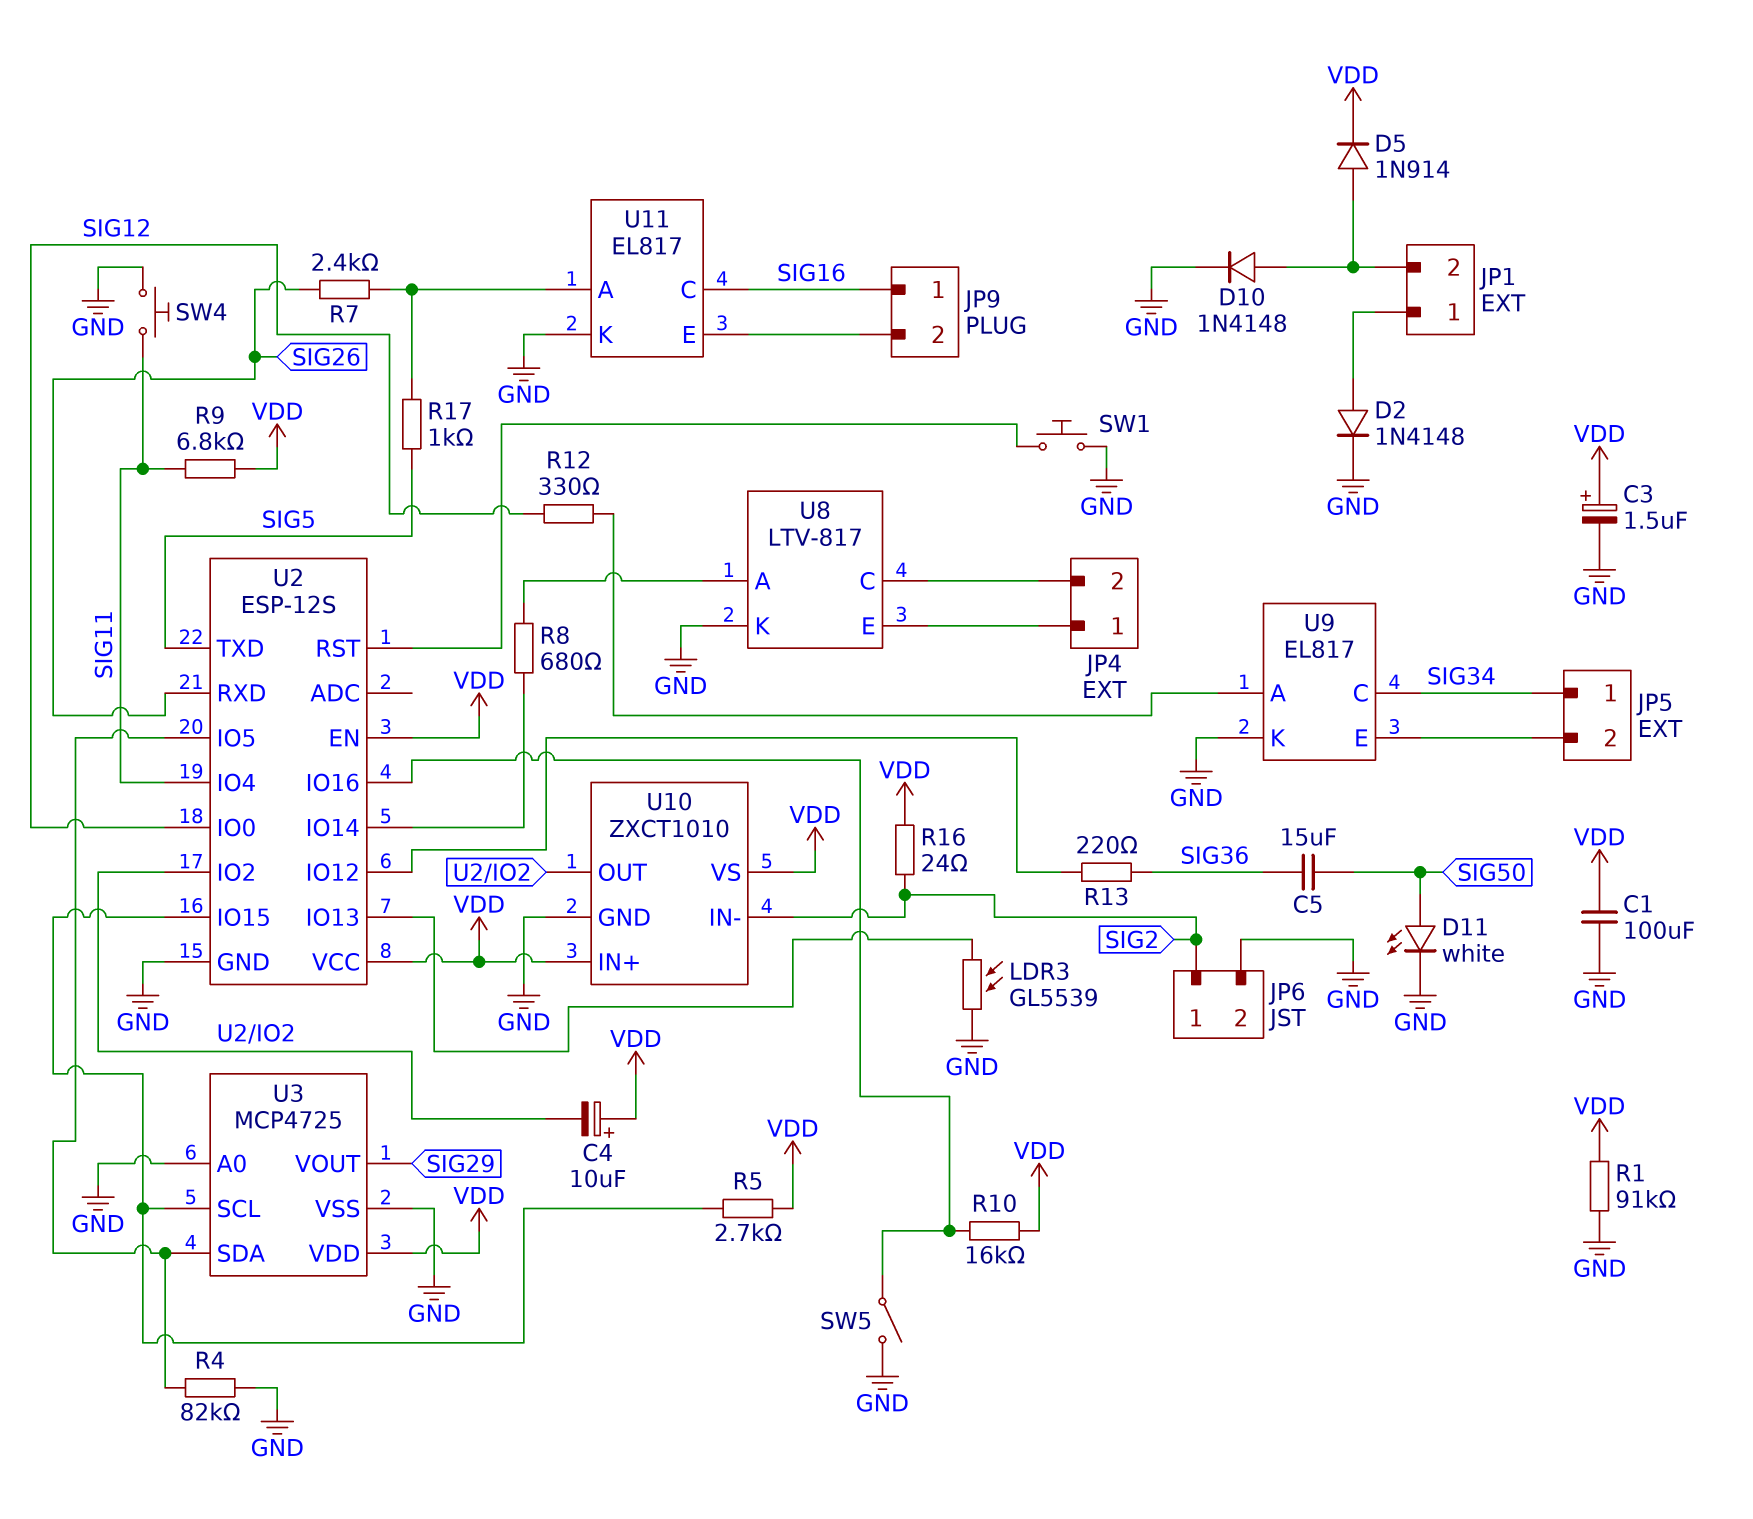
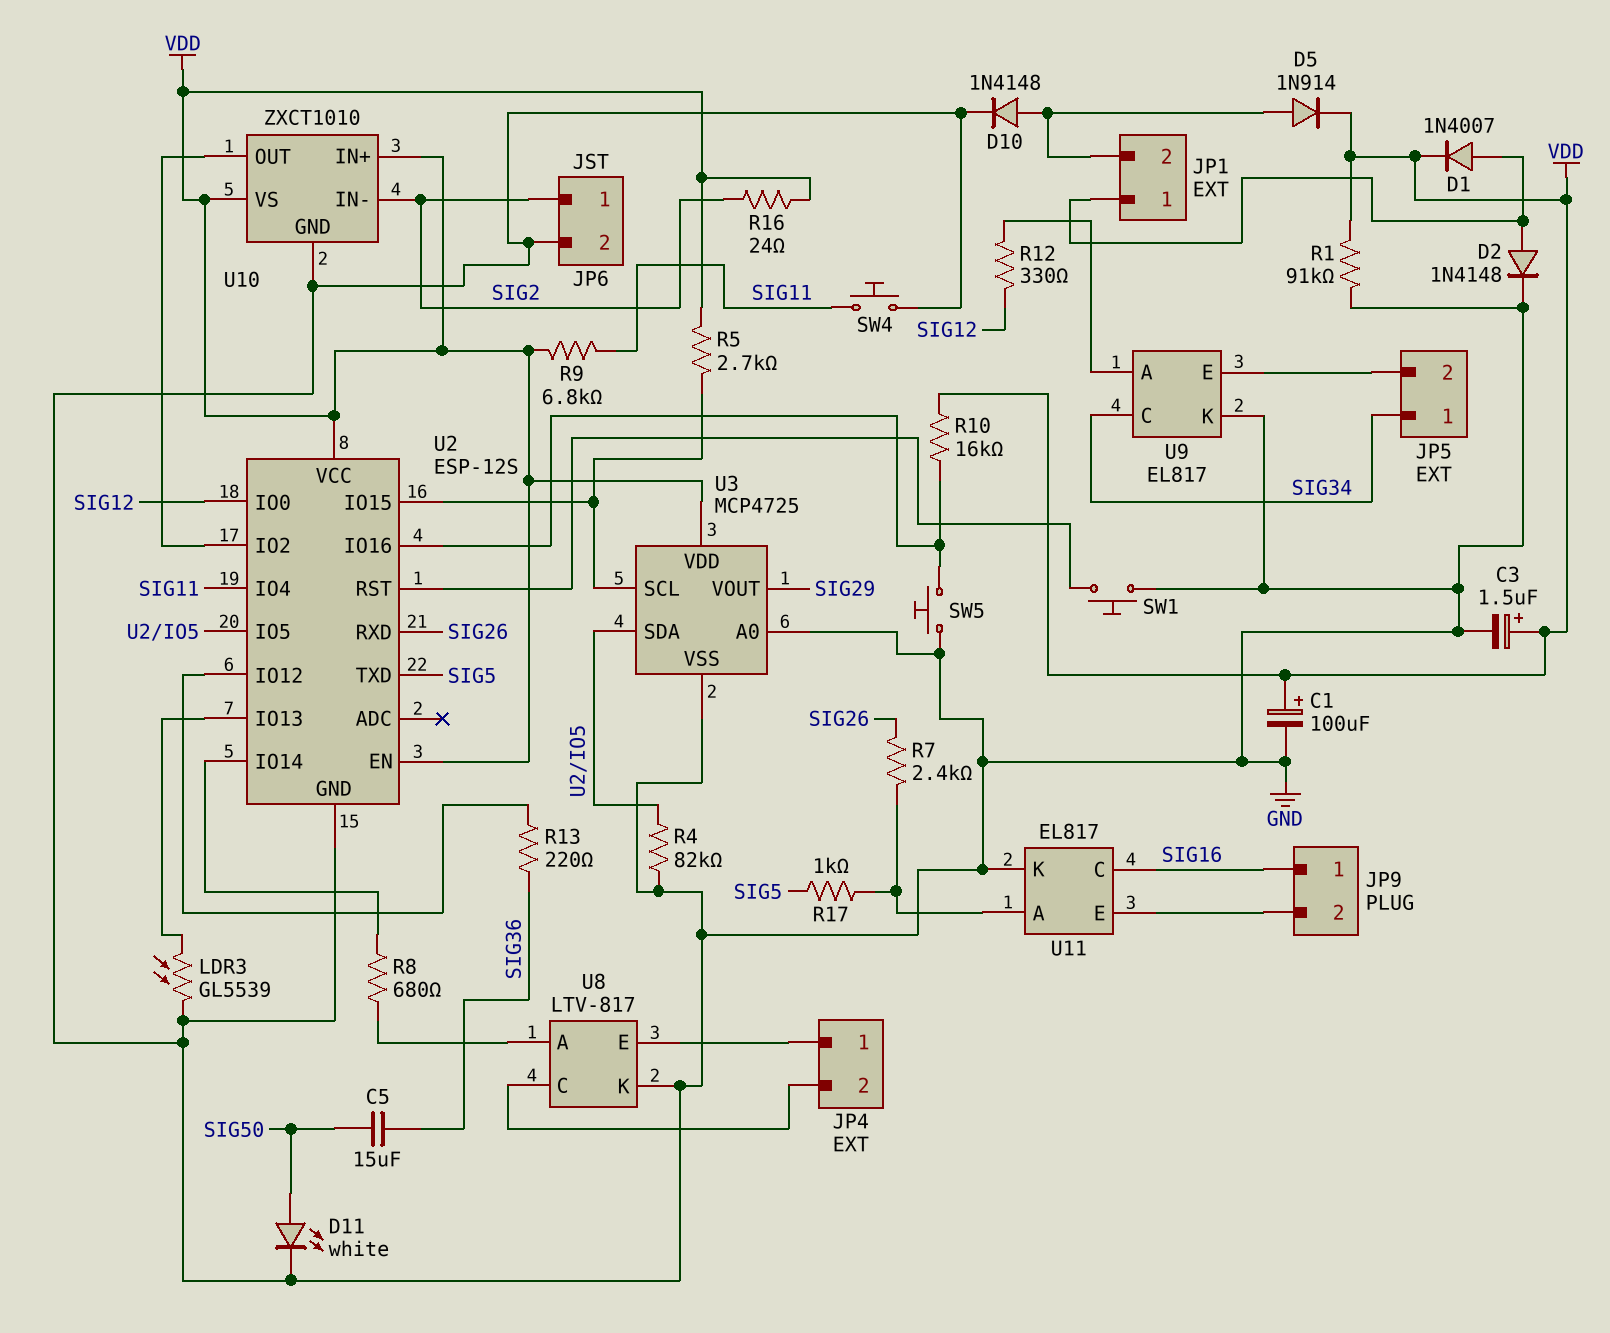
C1: 100uF (GND, VDD) -> 100uF (plus VDD, minus GND)
C4: 10uF (plus VDD, minus U2/IO2) -> none
D1: none -> diode 1N4007 (A JP1/1, K VDD)
SW5: switch (GND, U2/IO16) -> button (GND, U2/IO16)

